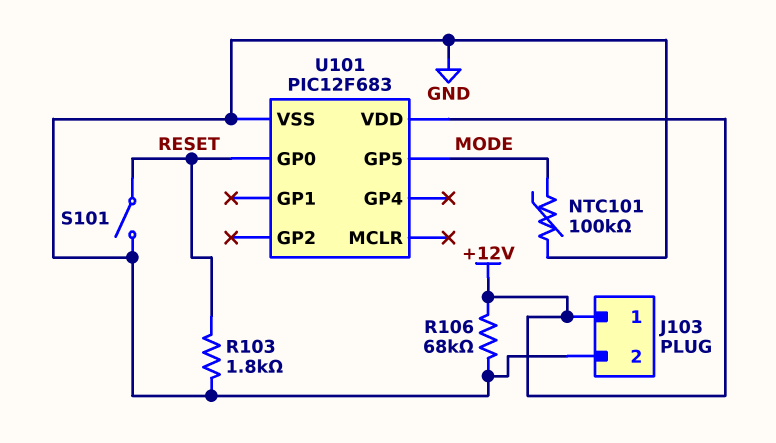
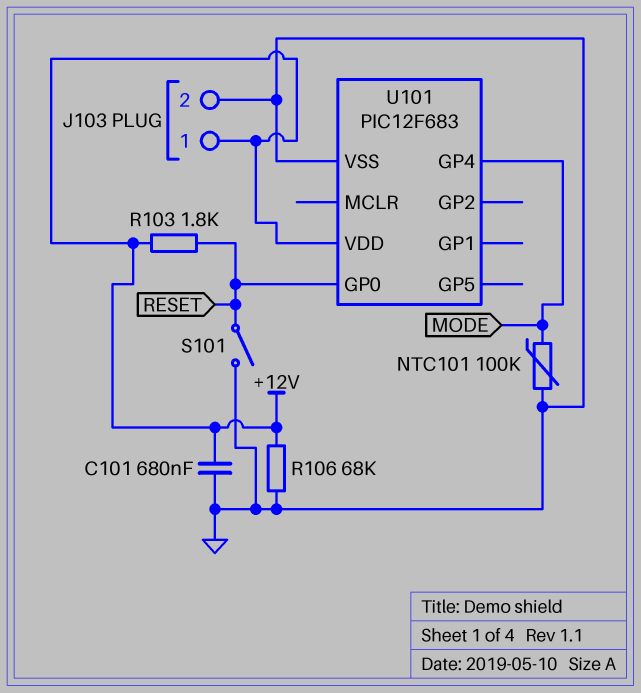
C101: none -> 680nF (+12V, GND)
R103: 1.8k (GND, RESET) -> 1.8k (+12V, RESET)
U101 pin GP4: none -> MODE
U101 pin GP5: MODE -> none

